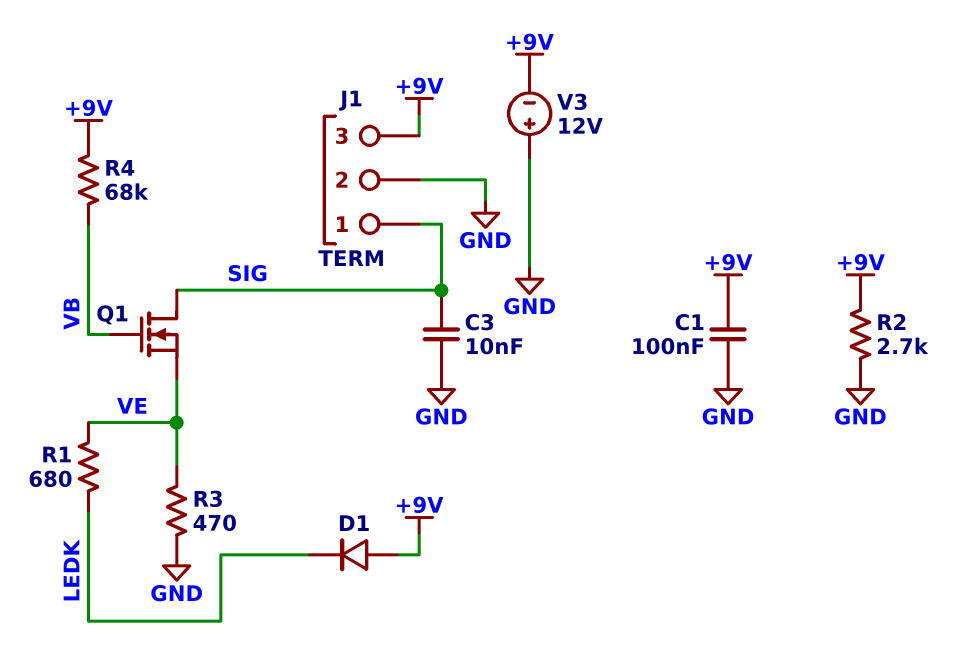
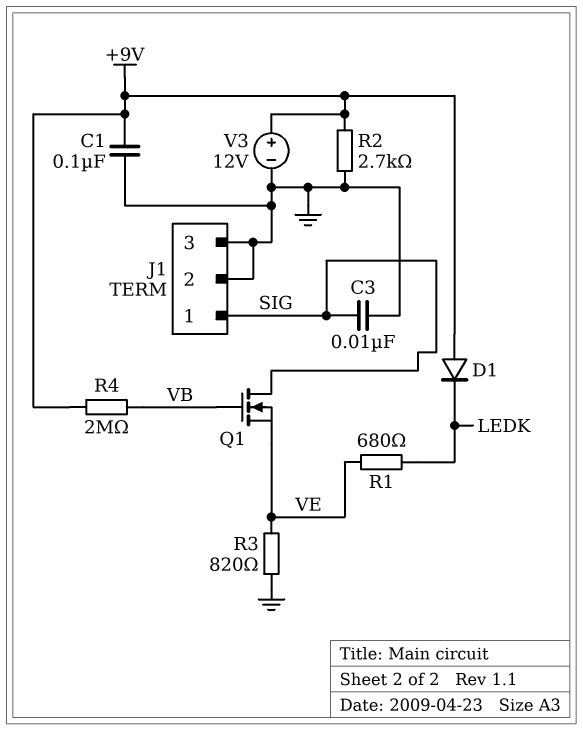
J1 pin 3: +9V -> GND
R3: 470 (GND, VE) -> 820 (GND, VE)
R4: 68k (+9V, VB) -> 2M (+9V, VB)
V3: 12V (plus GND, minus +9V) -> 12V (plus +9V, minus GND)

